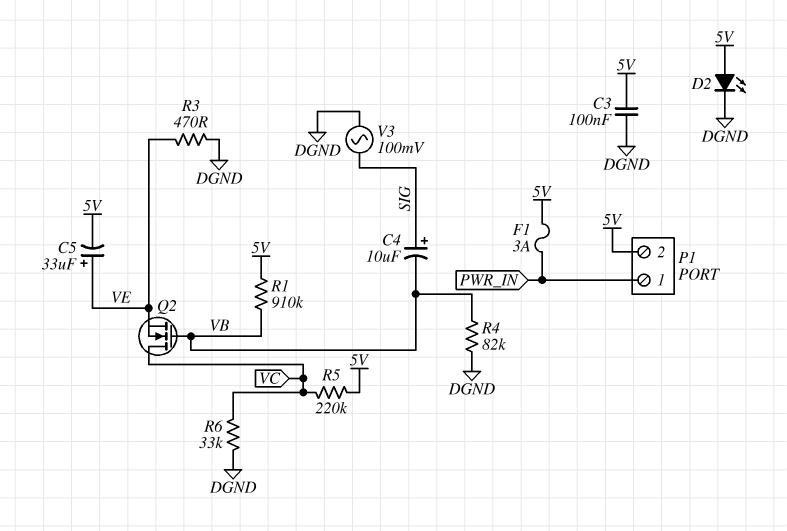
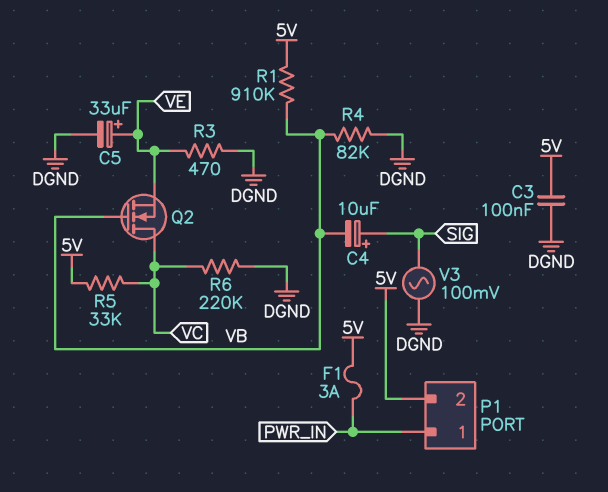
C5: 33uF (plus VE, minus 5V) -> 33uF (plus VE, minus DGND)
D2: LED (A 5V, K DGND) -> none
R5: 220k (5V, VC) -> 33k (5V, VC)
R6: 33k (DGND, VC) -> 220k (DGND, VC)

